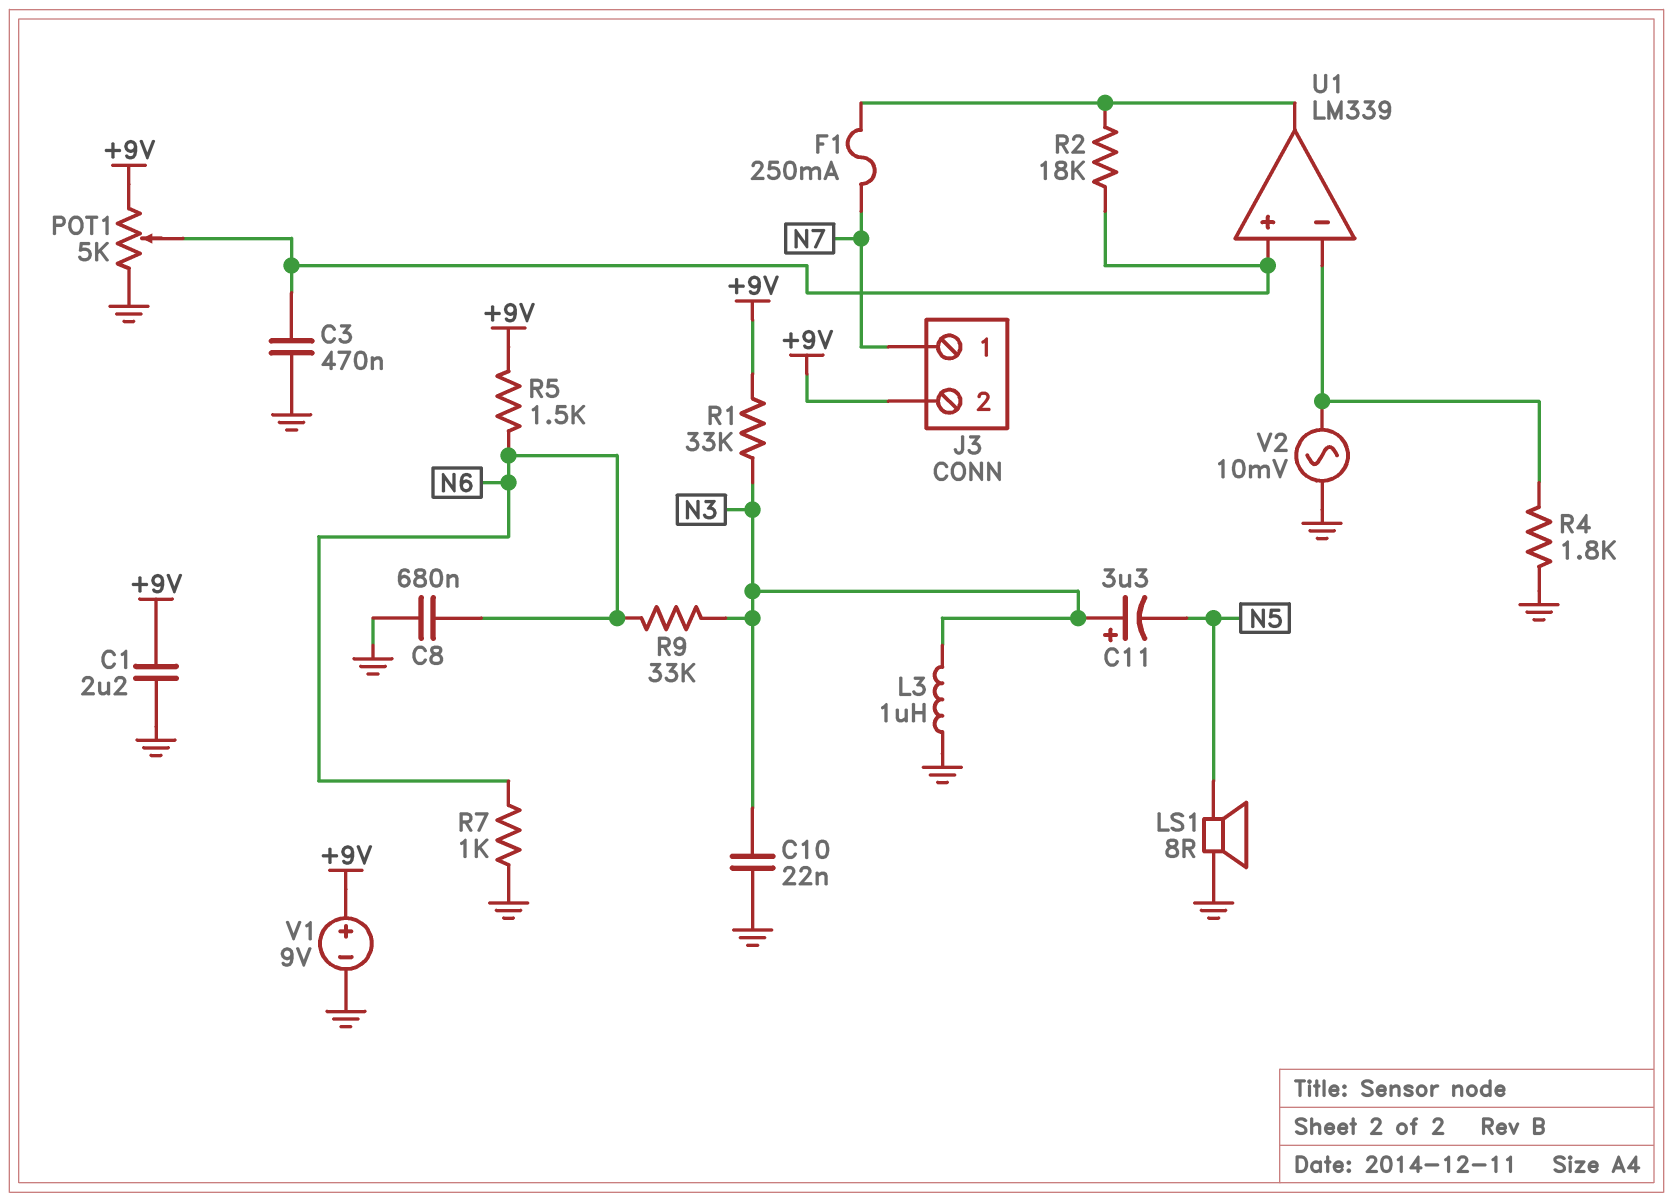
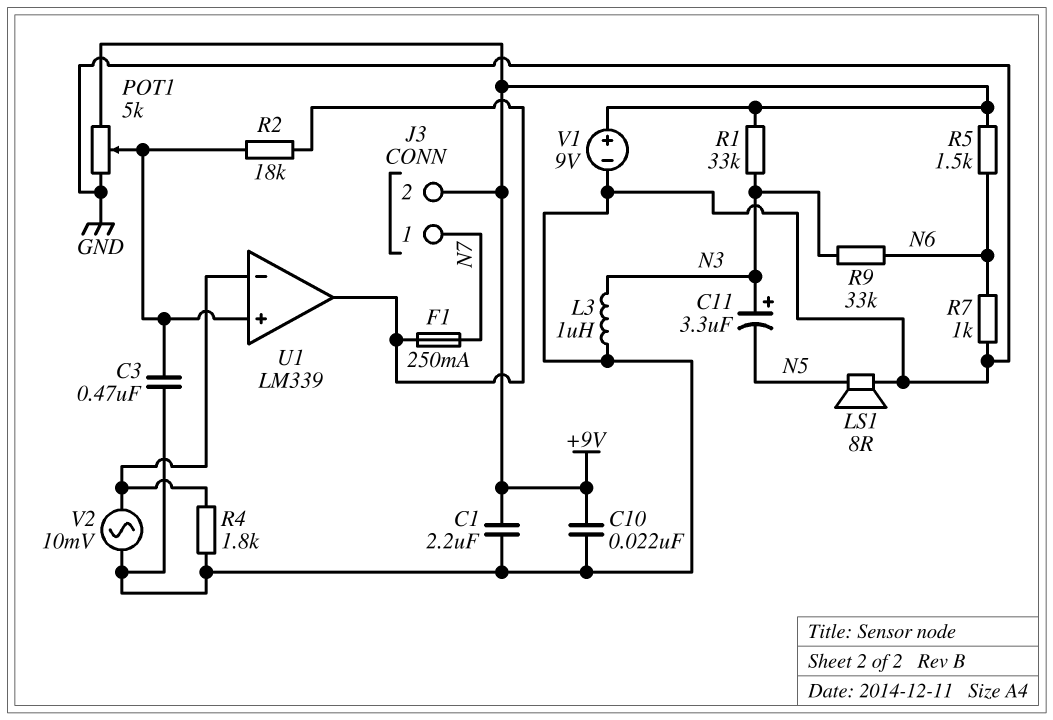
C8: 680nF (GND, N6) -> none
C10: 22nF (GND, N3) -> 22nF (+9V, GND)

